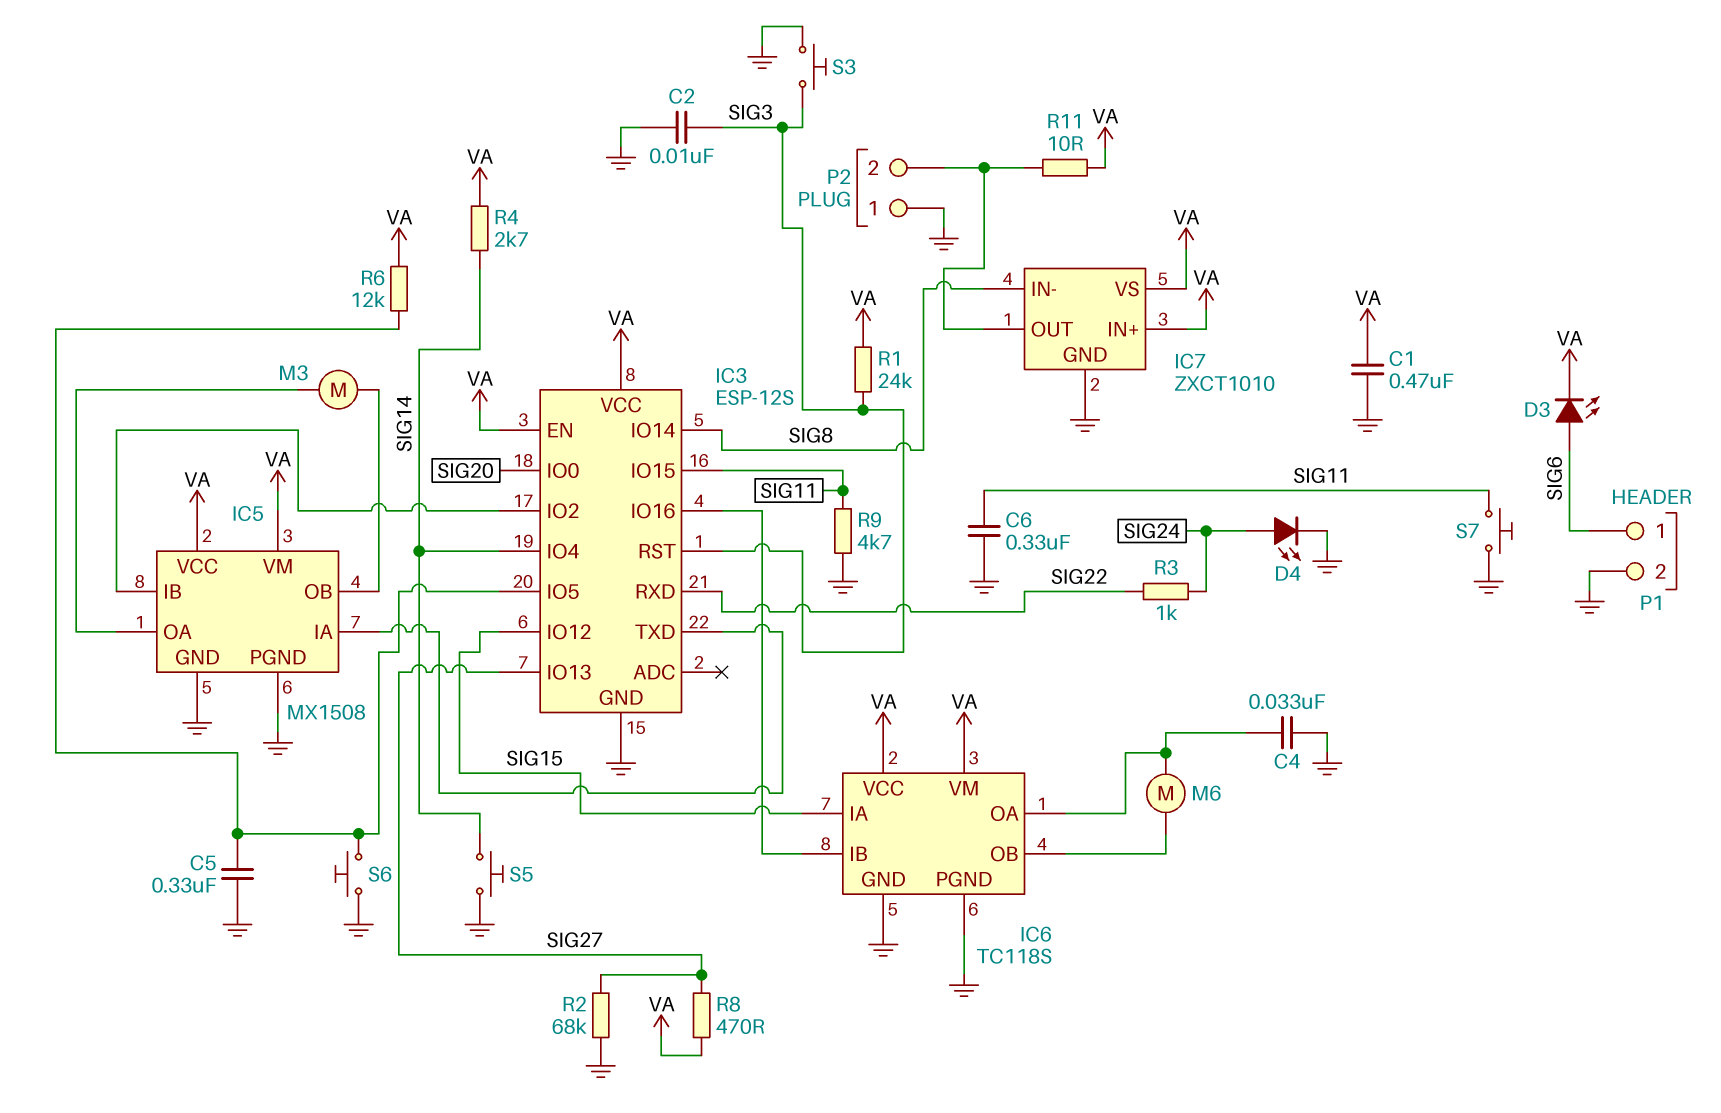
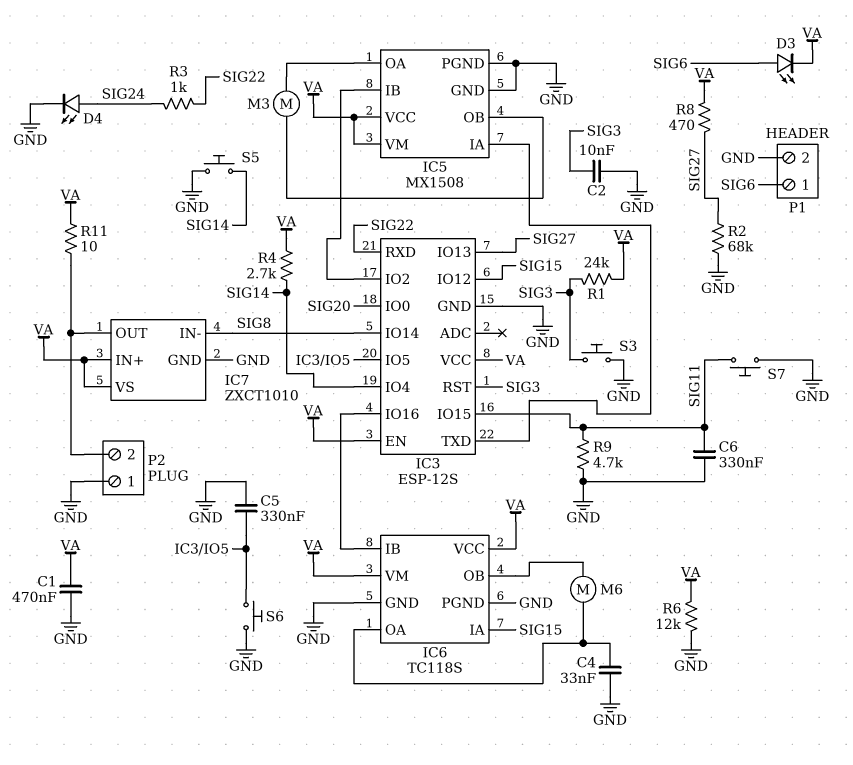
R6: 12k (IC3/IO5, VA) -> 12k (GND, VA)

